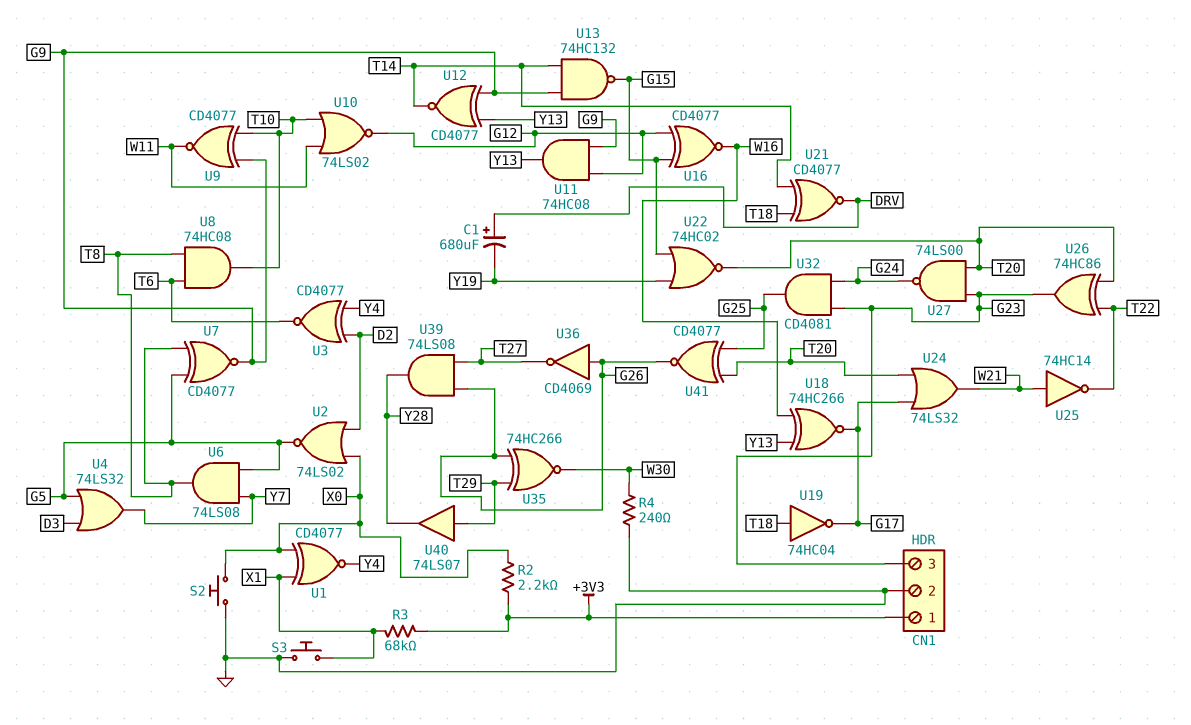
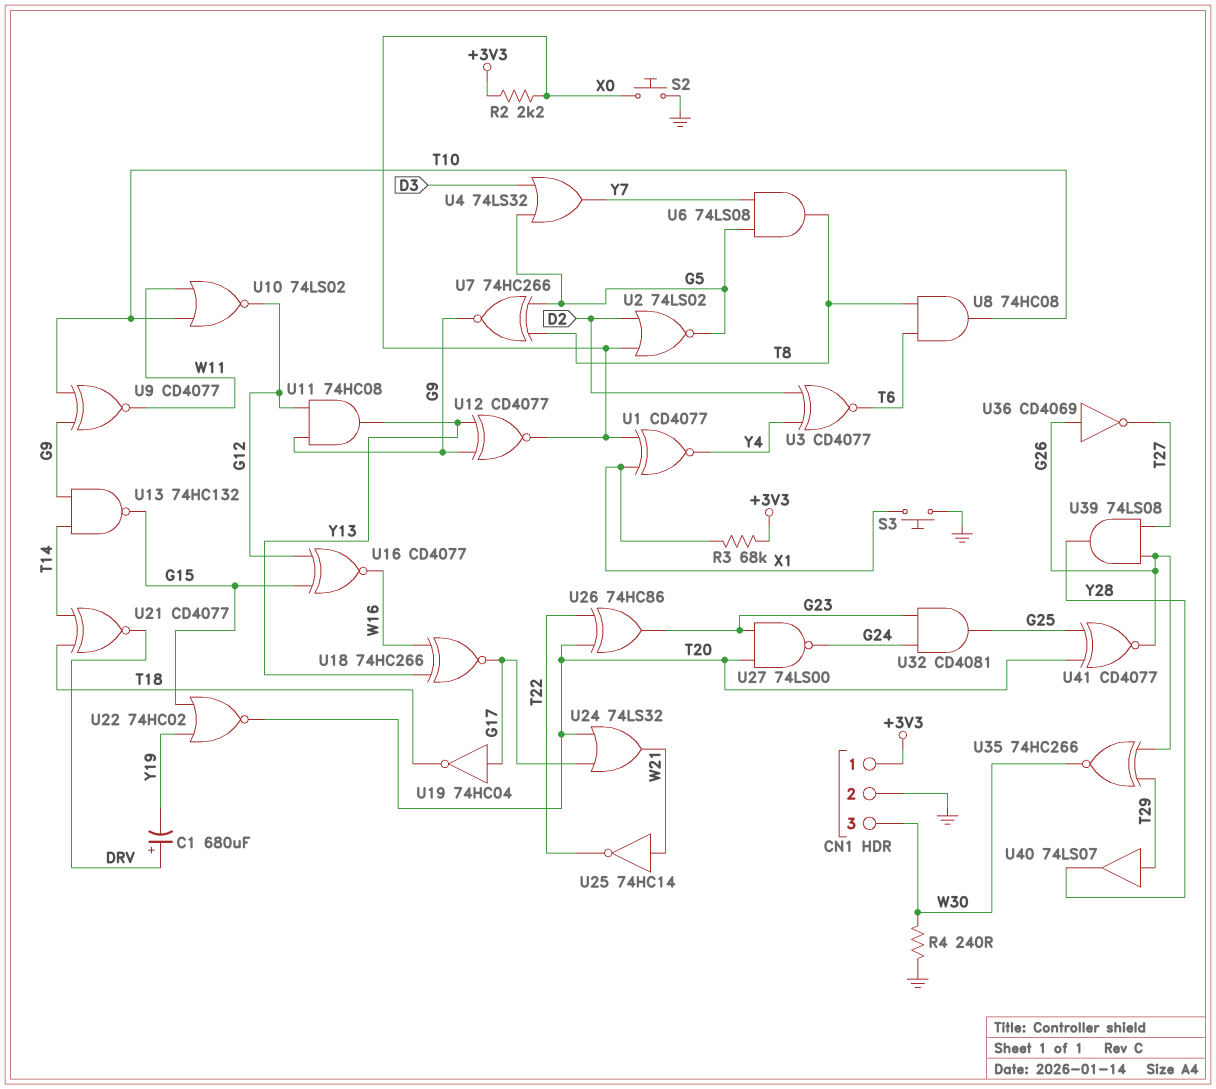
CN1 pin 3: G23 -> W30
U7: XNOR CD4077 (in G5, in T8, out G9) -> XNOR 74HC266 (in G5, in T8, out G9)
U12: XNOR CD4077 (in G9, in Y13, out T14) -> XNOR CD4077 (in G9, in Y13, out X0)
U19: NOT 74HC04 (in T18, out G17) -> NOT 74HC04 (in G17, out T18)

